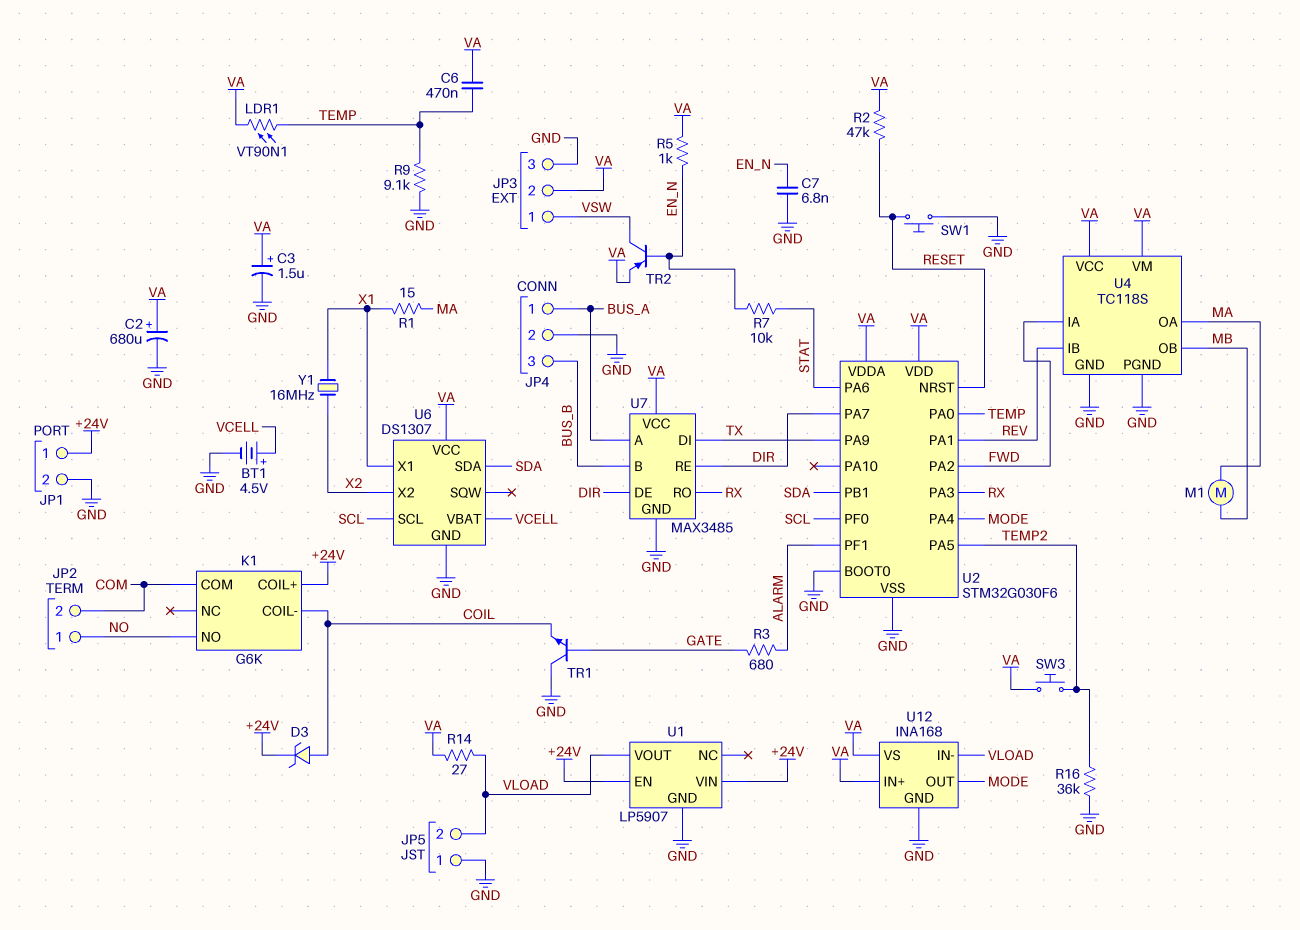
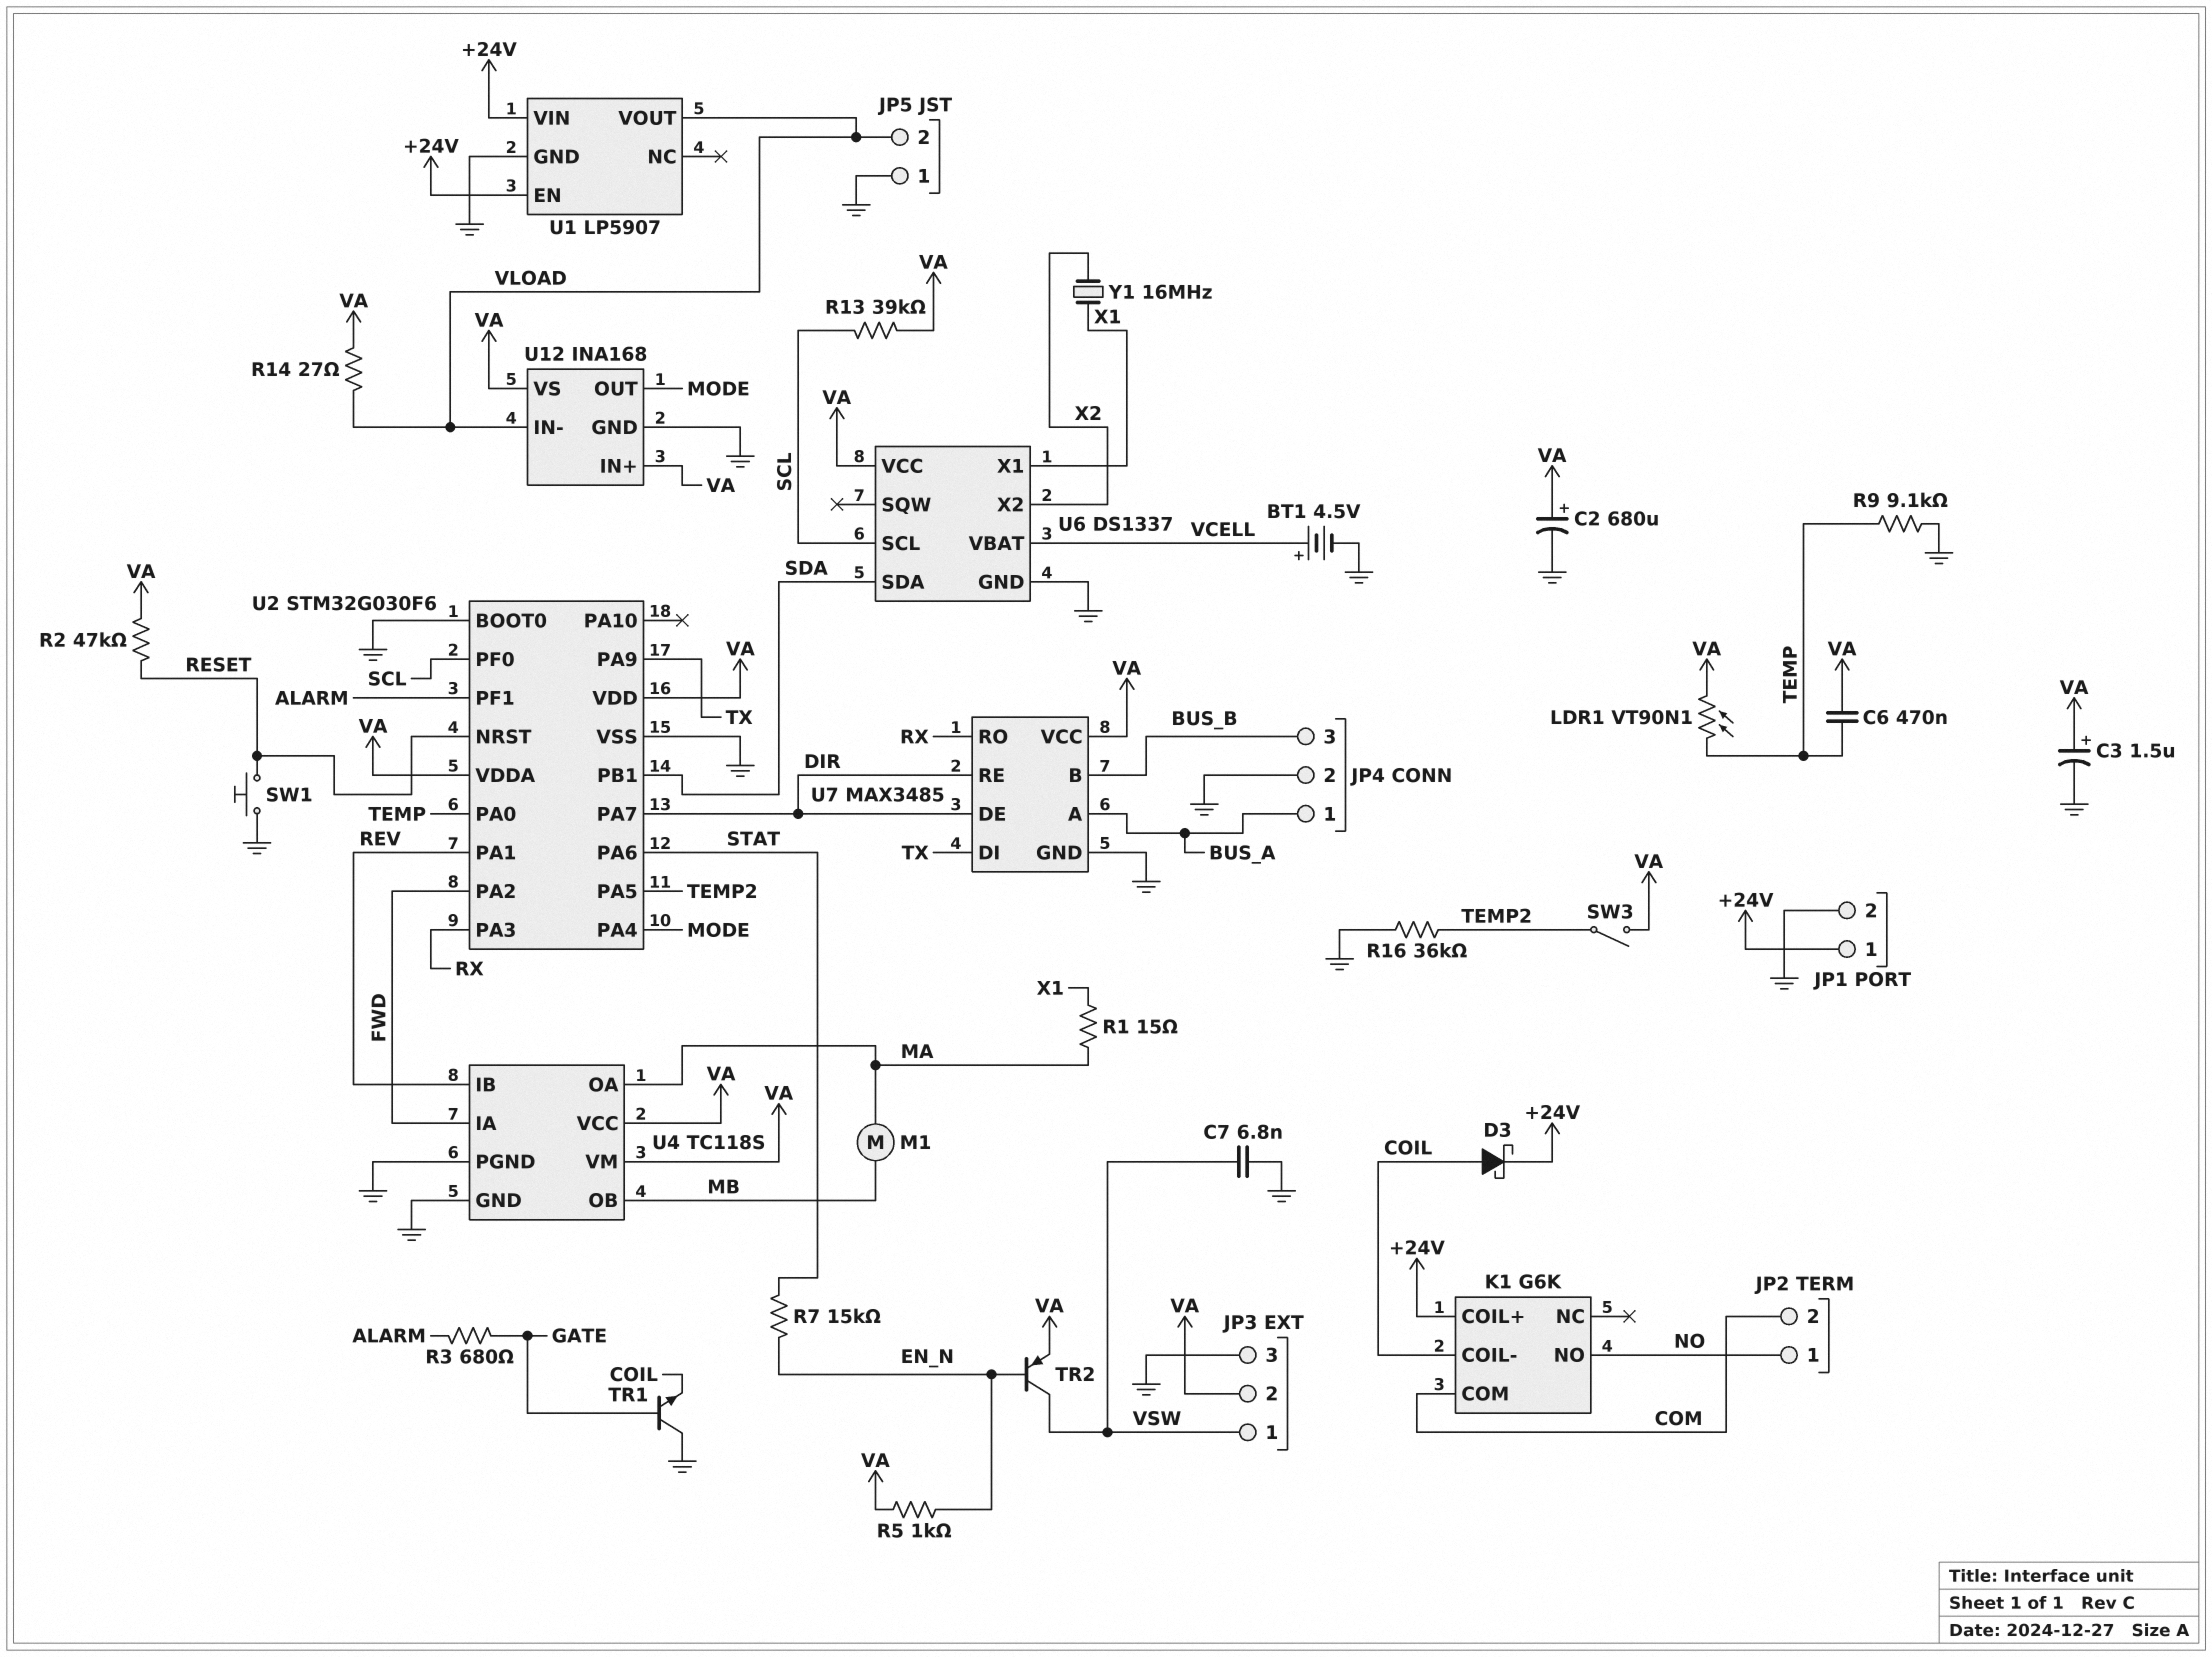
C7: 6.8nF (EN_N, GND) -> 6.8nF (GND, VSW)
D3: zener (A COIL, K +24V) -> schottky (A COIL, K +24V)
R7: 10k (EN_N, STAT) -> 15k (EN_N, STAT)
R13: none -> 39k (SCL, VA)
SW3: button (TEMP2, VA) -> switch (TEMP2, VA)
U6: DS1307 -> DS1337

